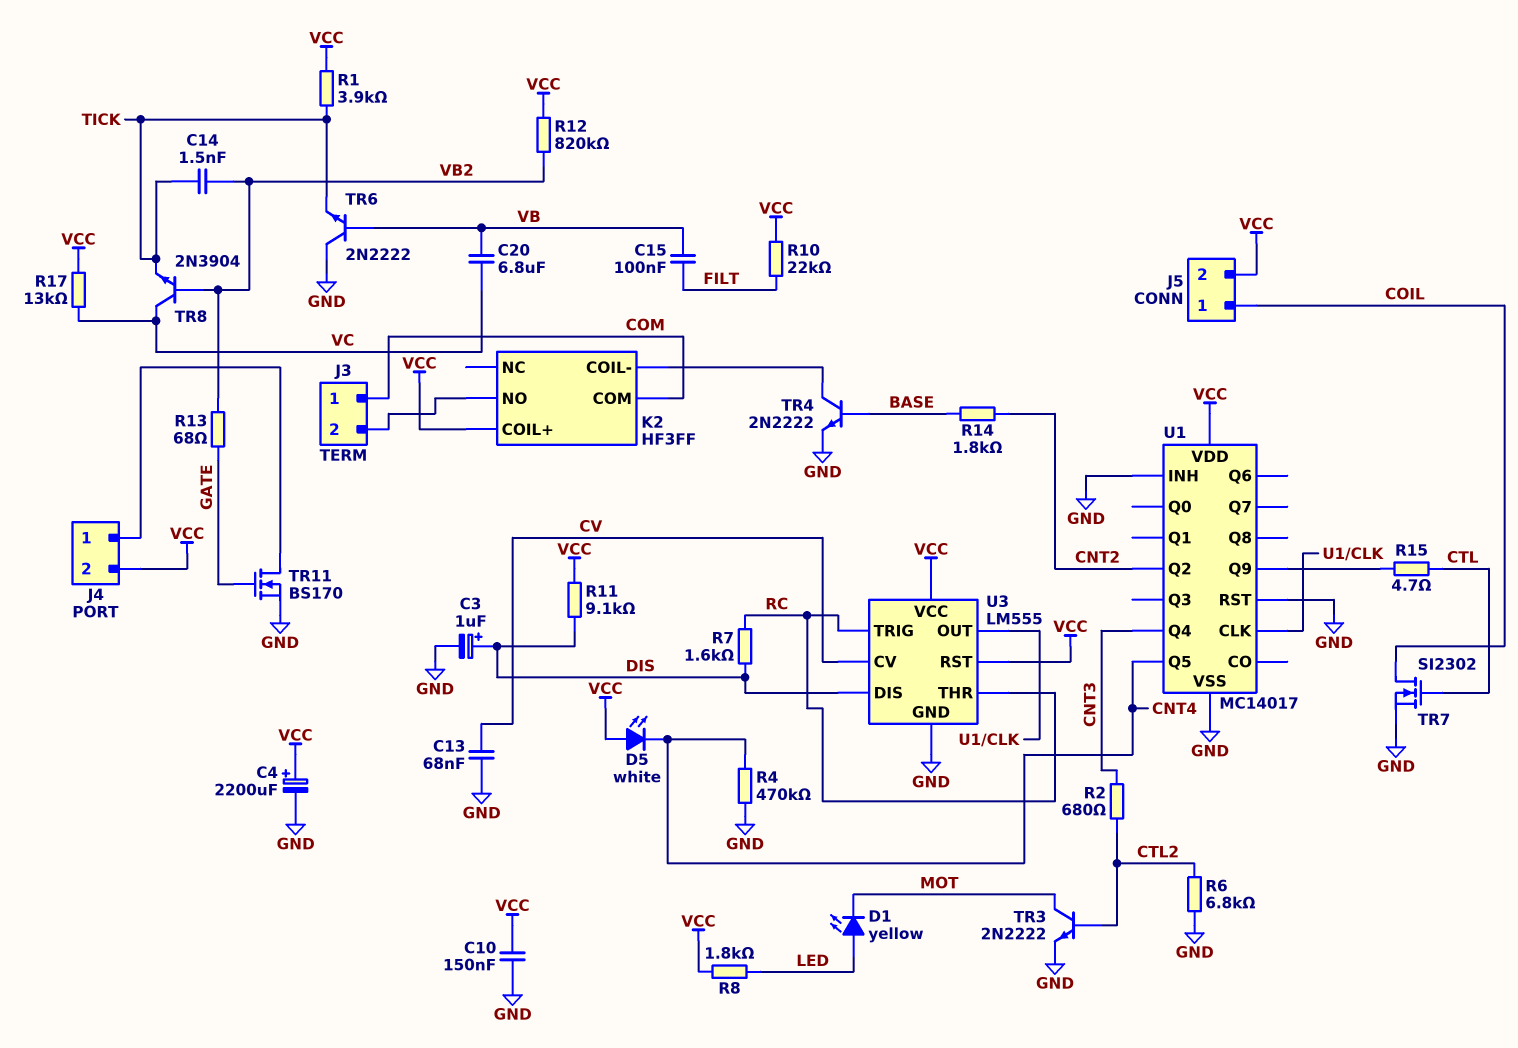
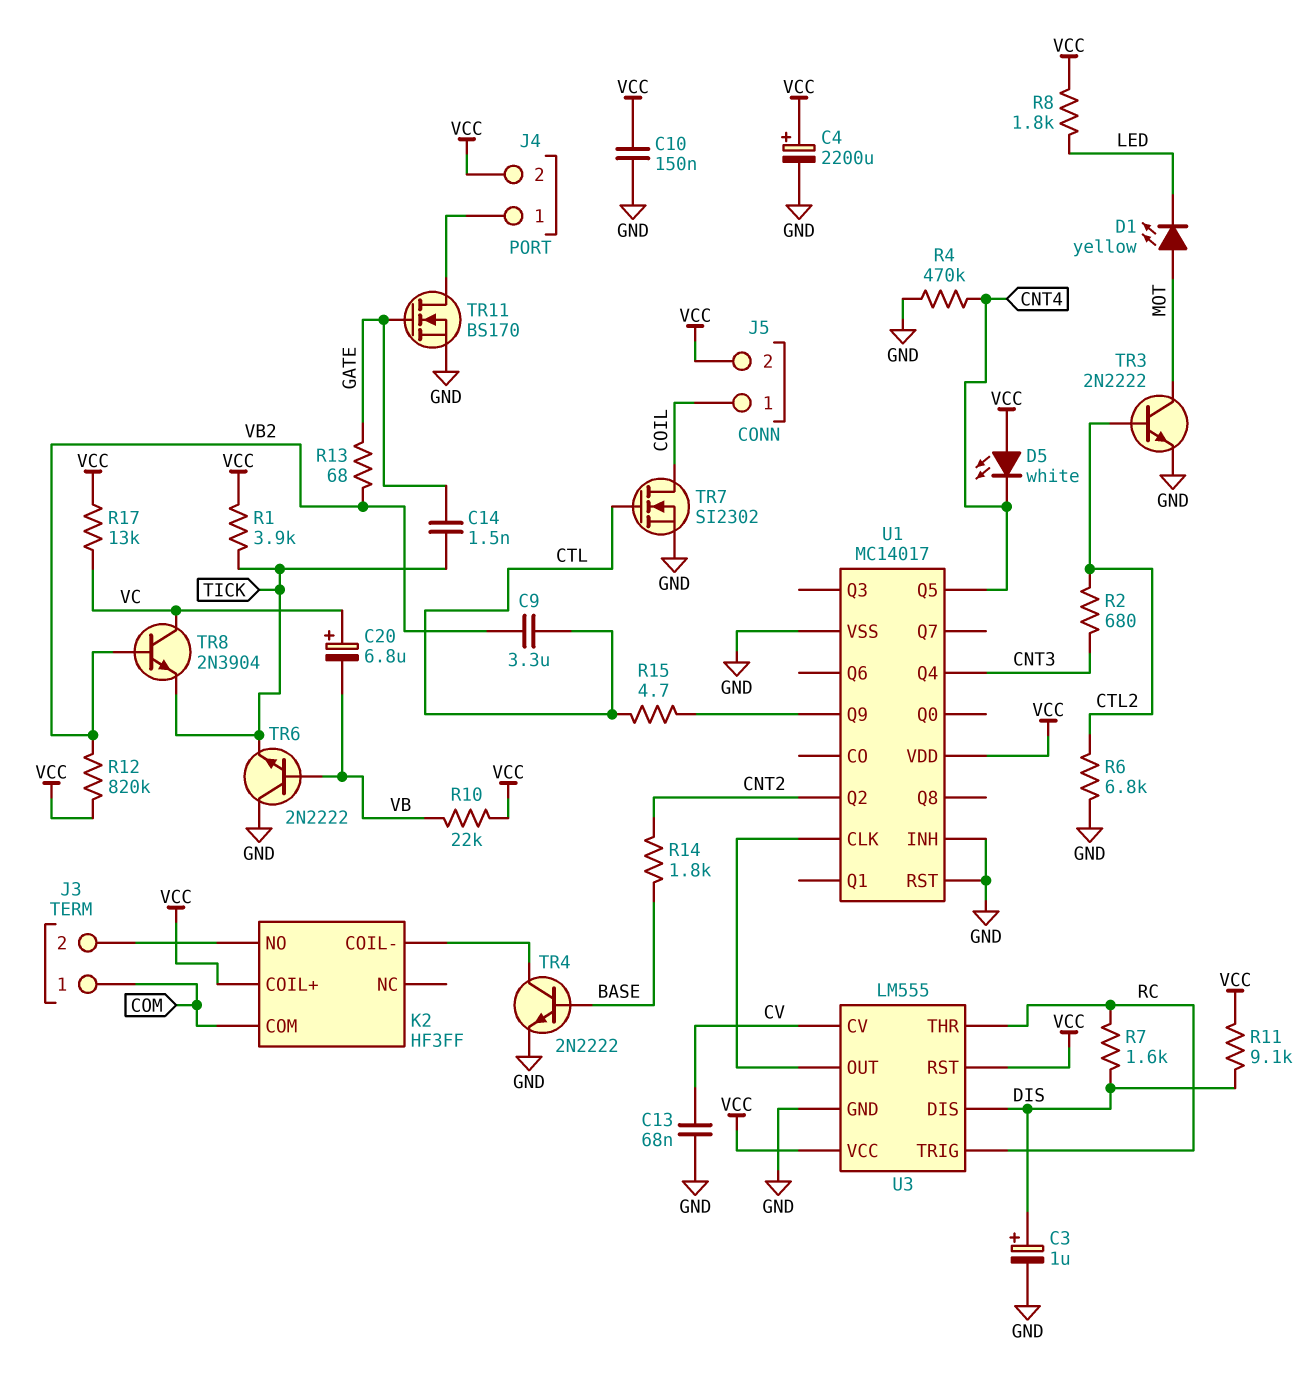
C9: none -> 3.3uF (CTL, VB2)
C14: 1.5nF (TICK, VB2) -> 1.5nF (GATE, TICK)
C15: 100nF (FILT, VB) -> none
C20: 6.8uF (VB, VC) -> 6.8uF (plus VC, minus VB)
D1: LED yellow (A LED, K MOT) -> LED yellow (A MOT, K LED)
R10: 22k (FILT, VCC) -> 22k (VB, VCC)

